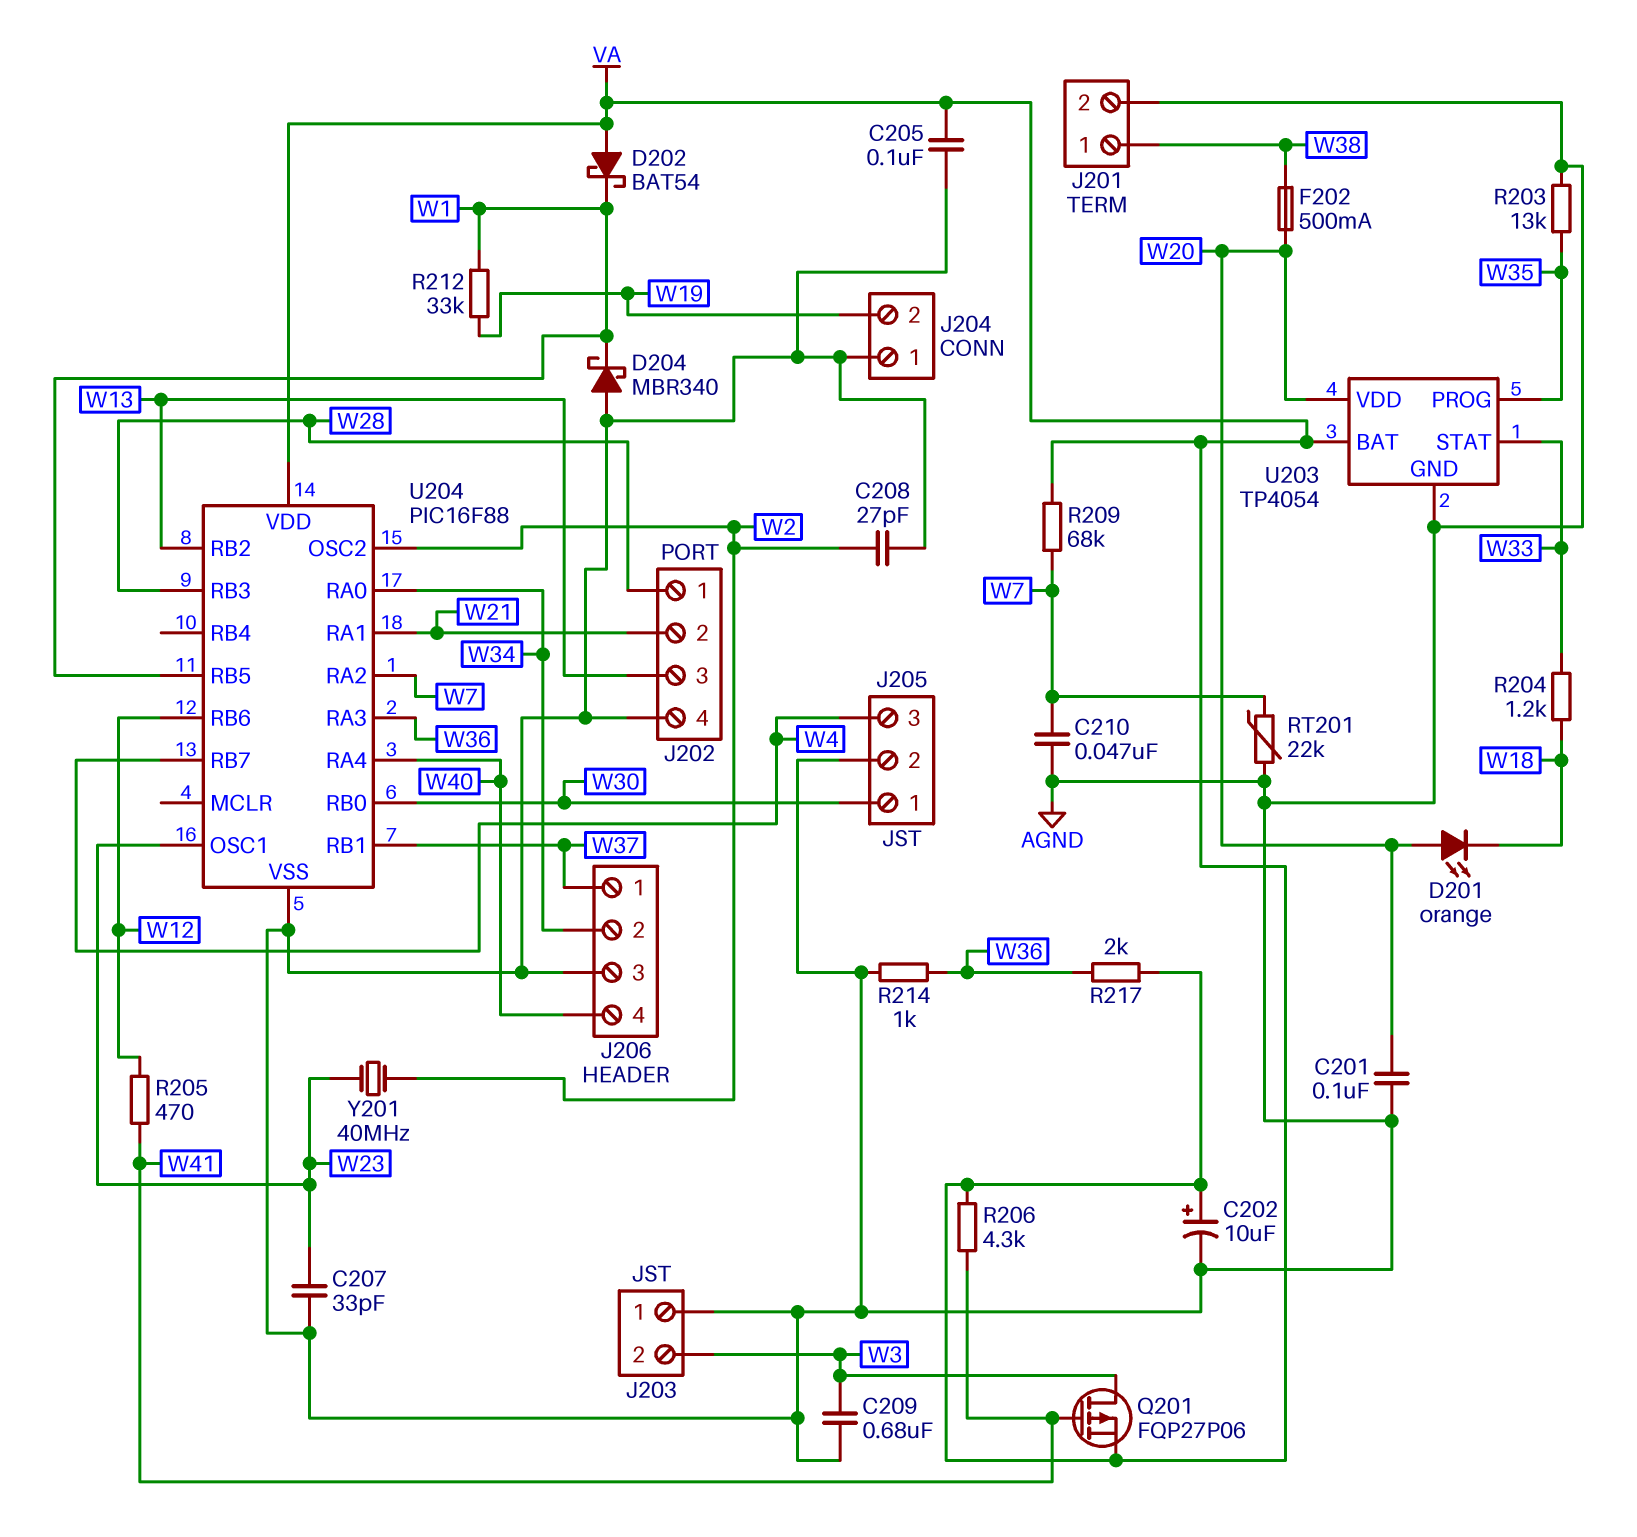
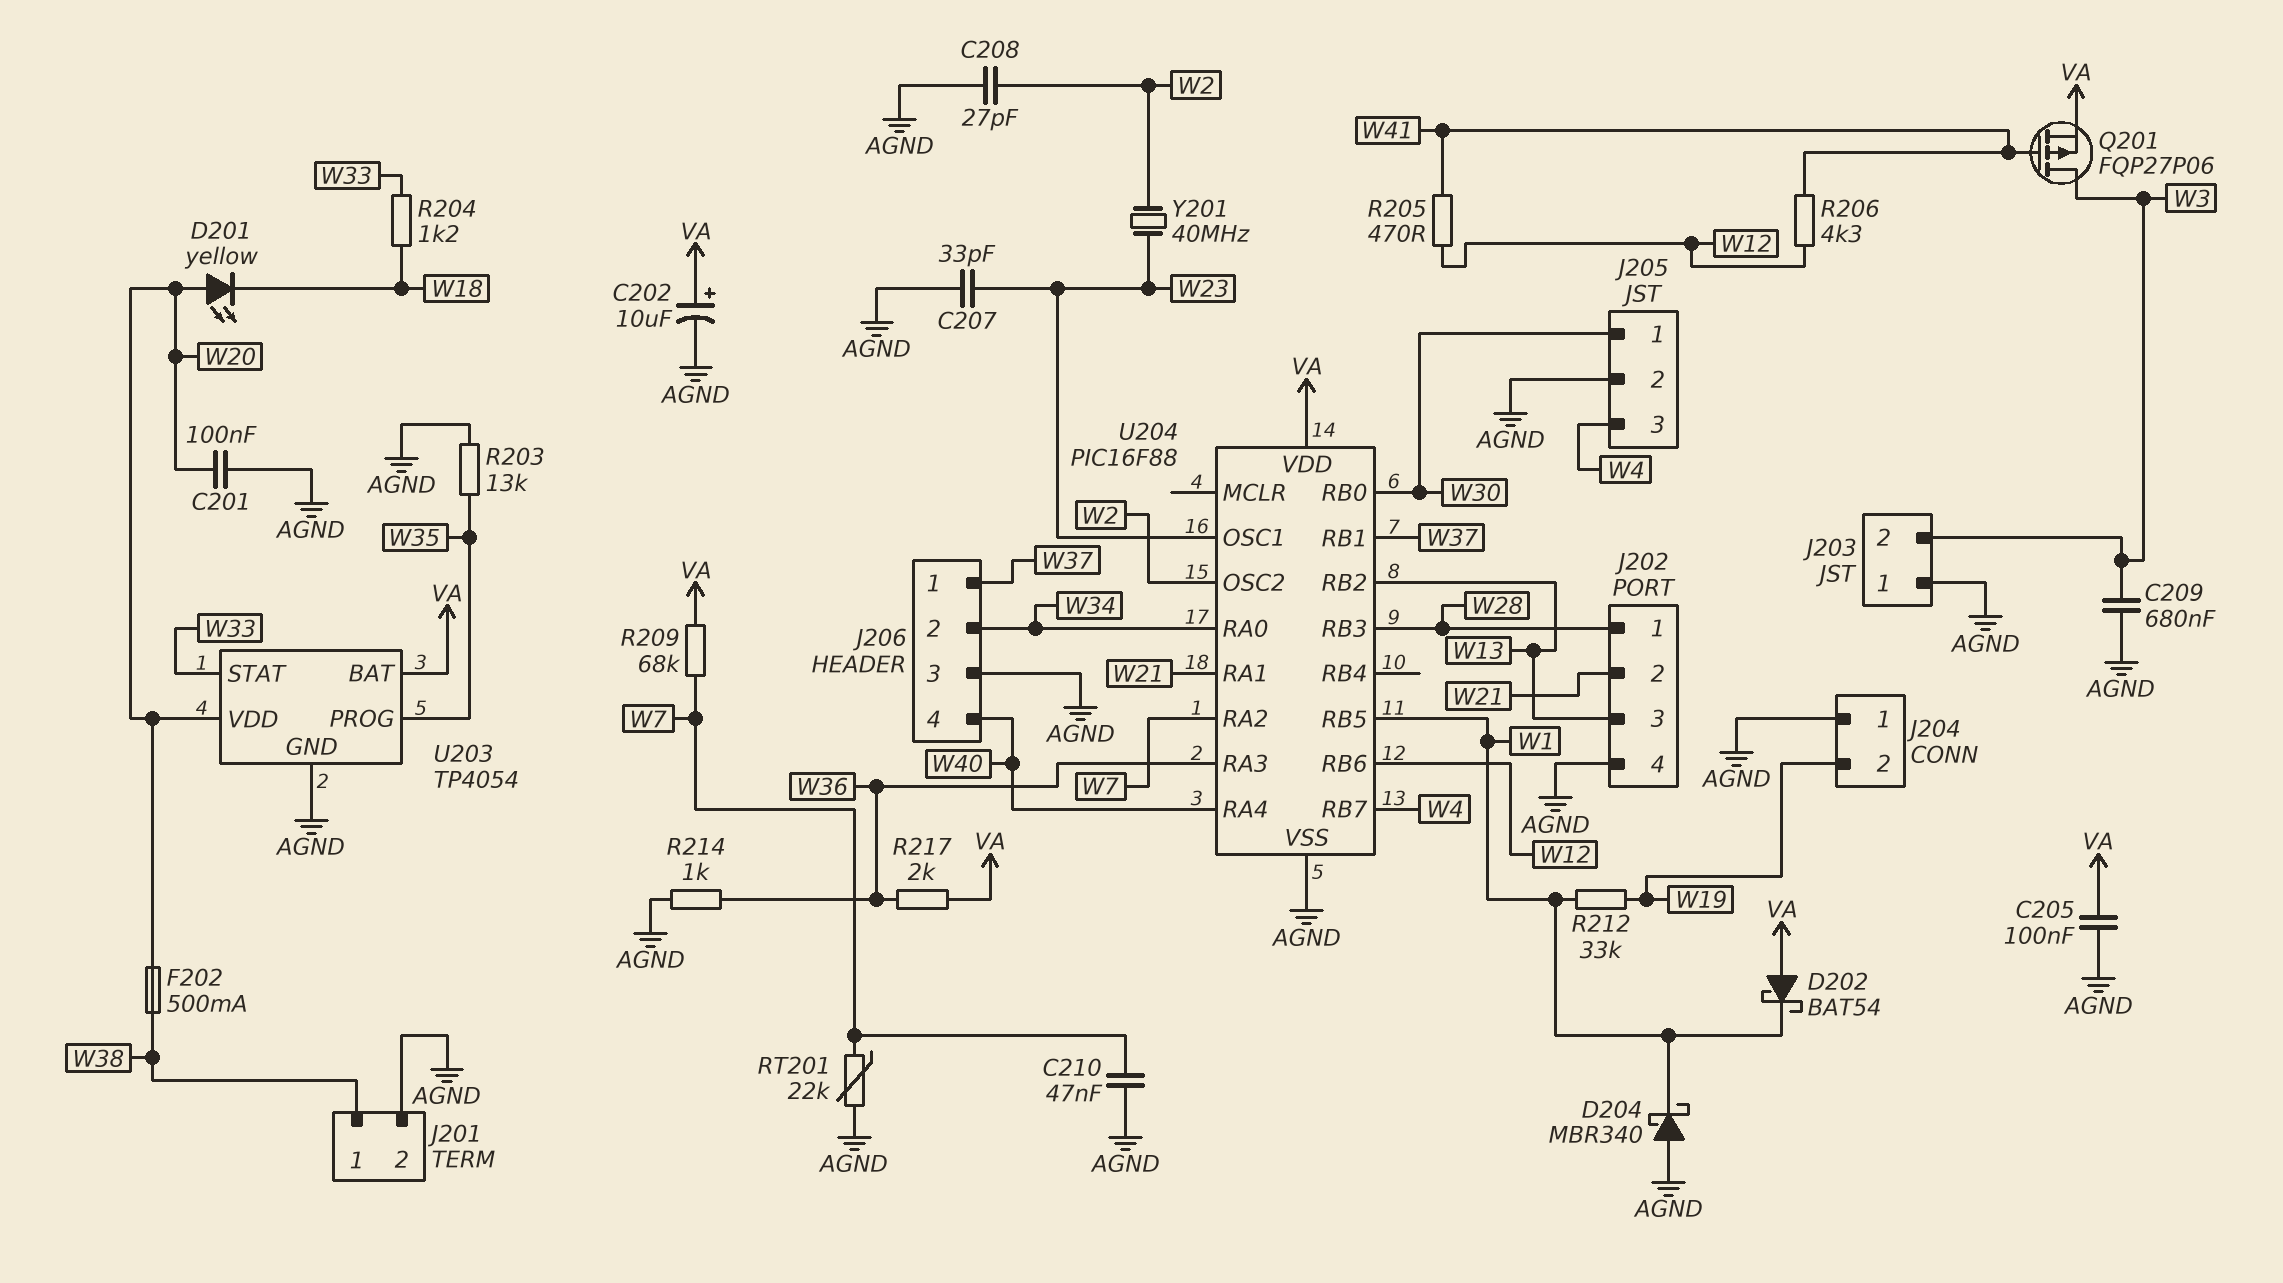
D201: LED orange (A W20, K W18) -> LED yellow (A W20, K W18)
R206: 4.3k (VA, W41) -> 4.3k (W12, W41)

